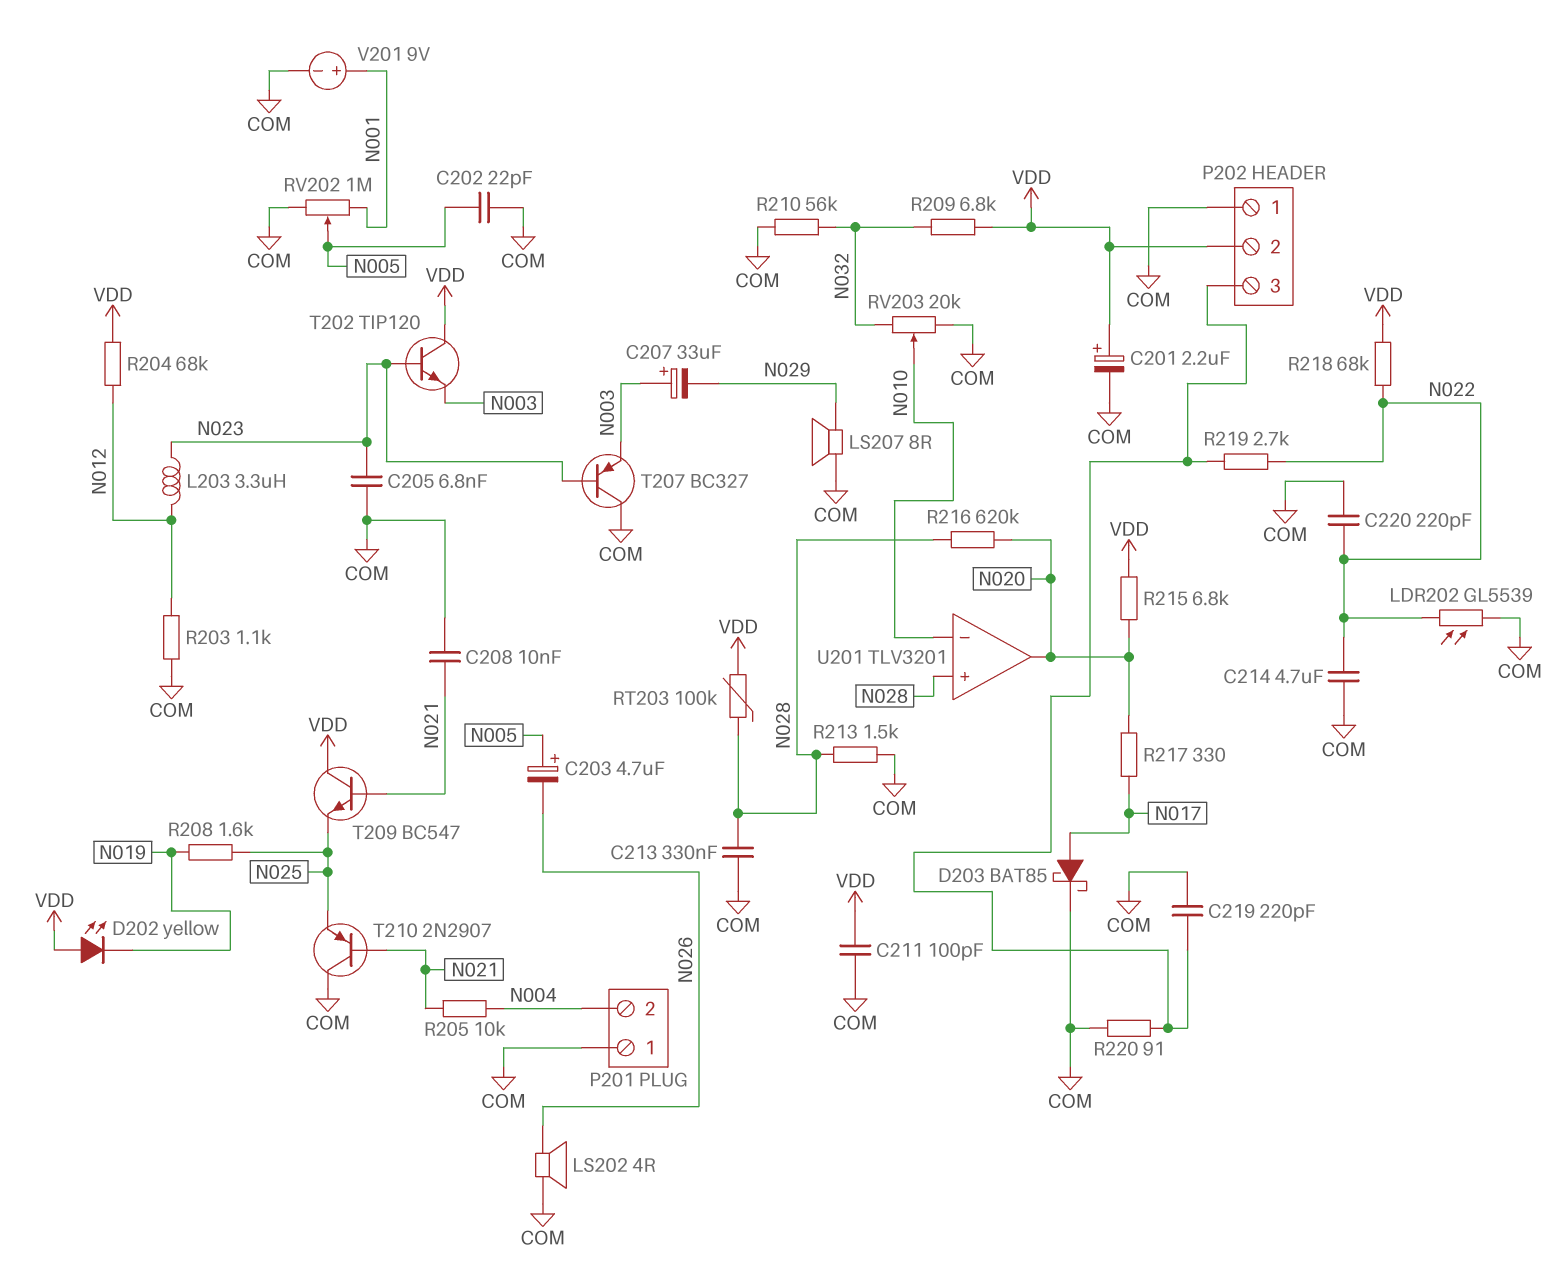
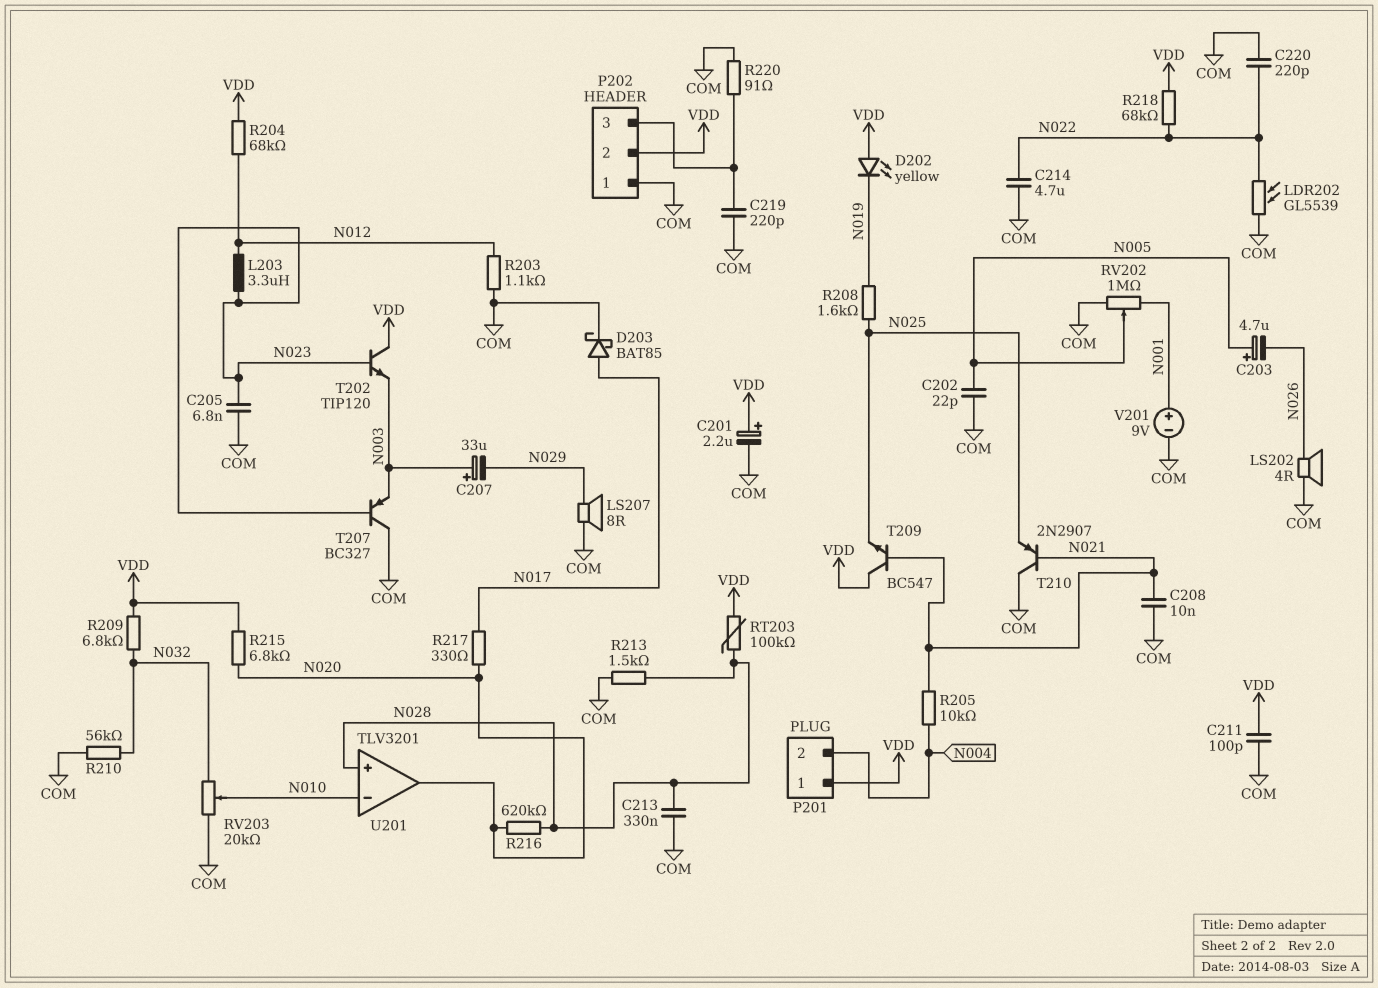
P201 pin 1: COM -> VDD
R219: 2.7k (N022, P202/3) -> none

